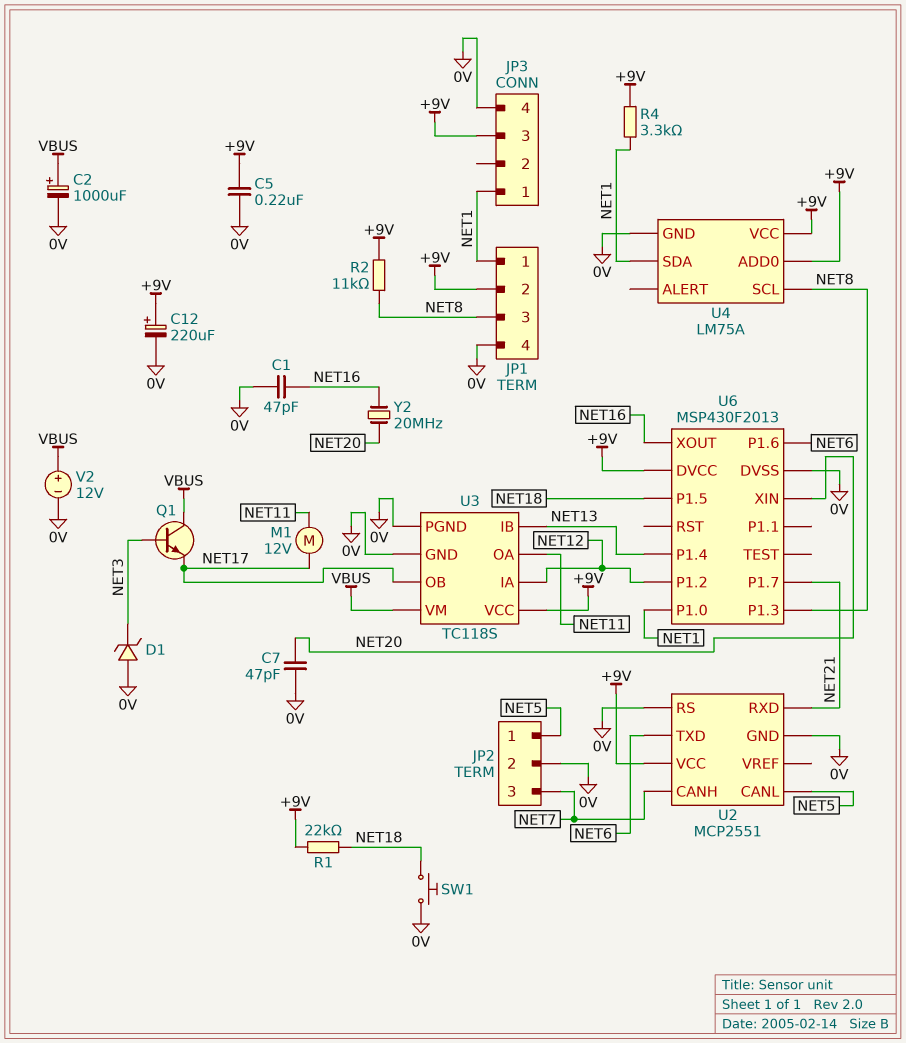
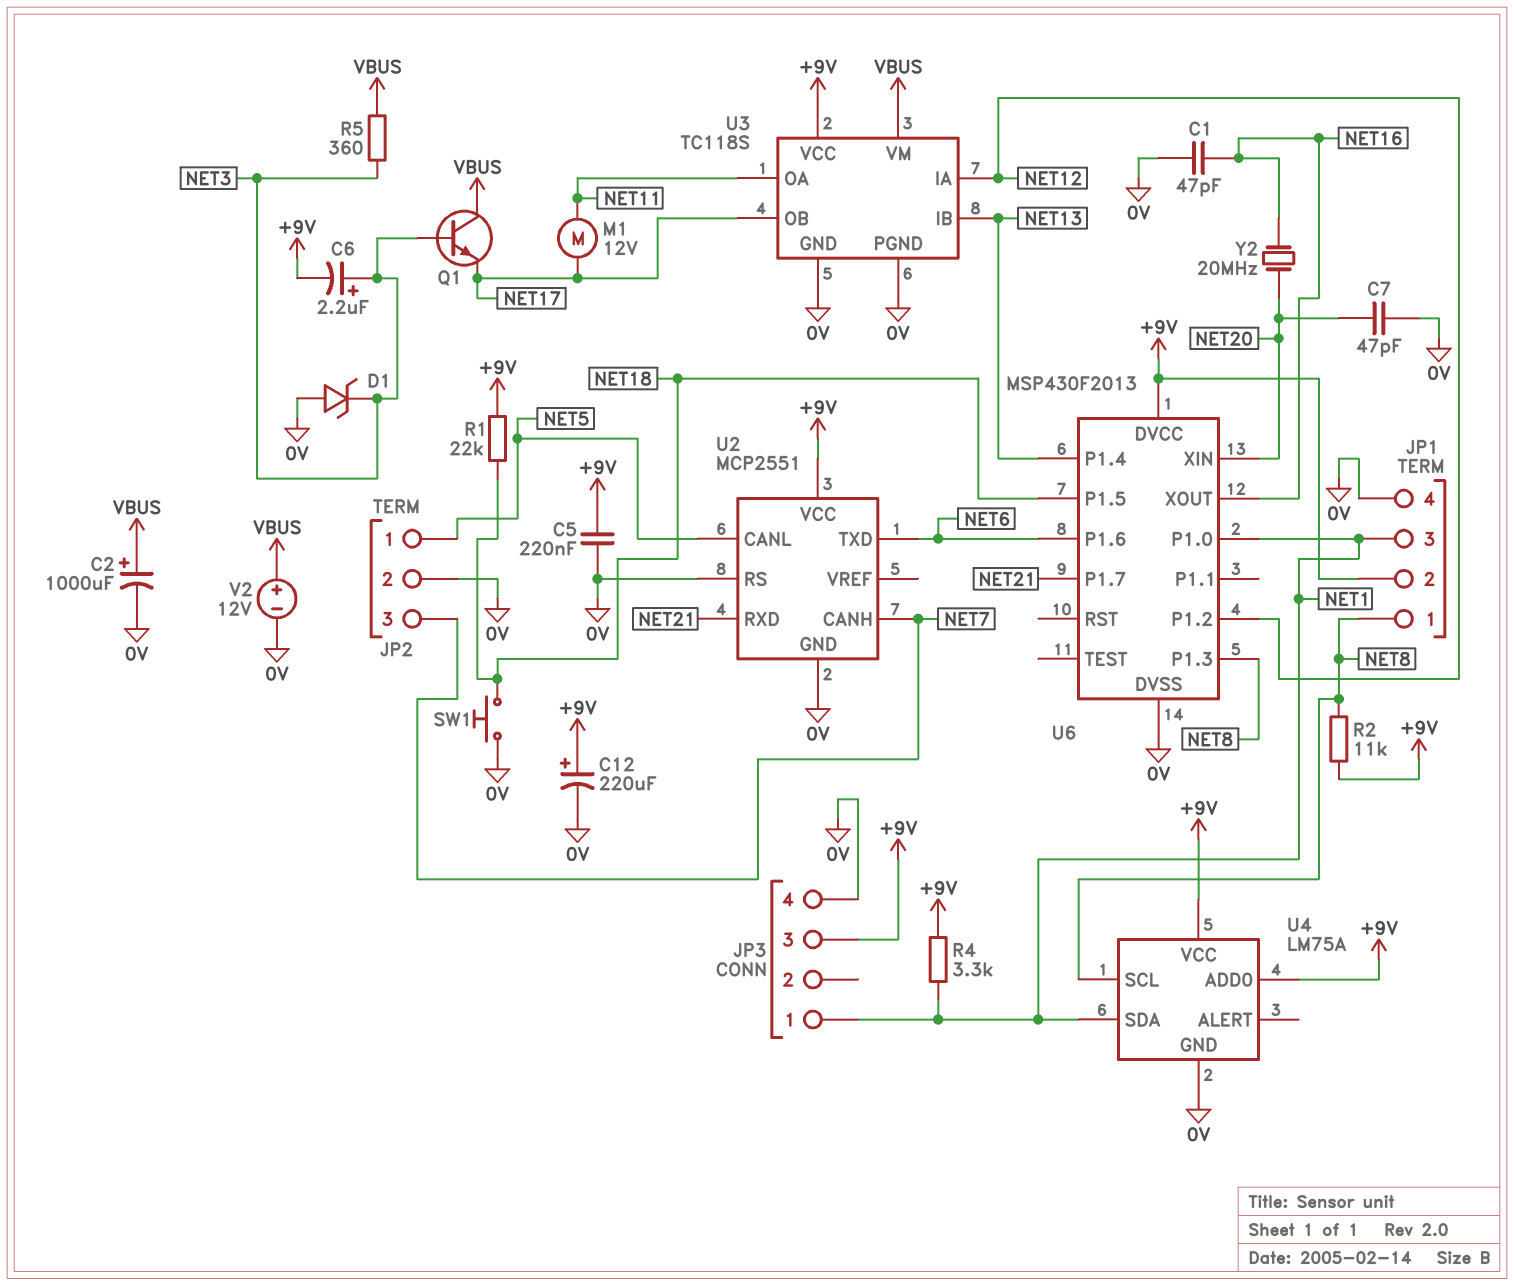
C6: none -> 2.2uF (plus NET3, minus +9V)
JP1 pin 1: NET1 -> NET8
JP1 pin 3: NET8 -> NET1
R5: none -> 360 (NET3, VBUS)

